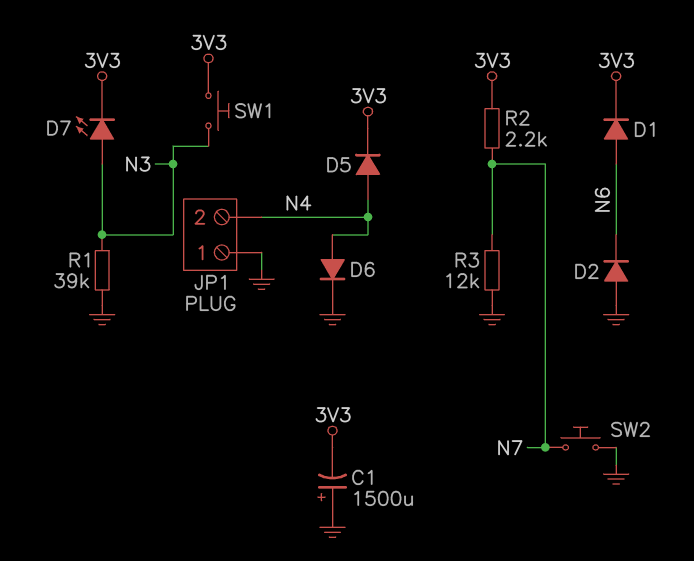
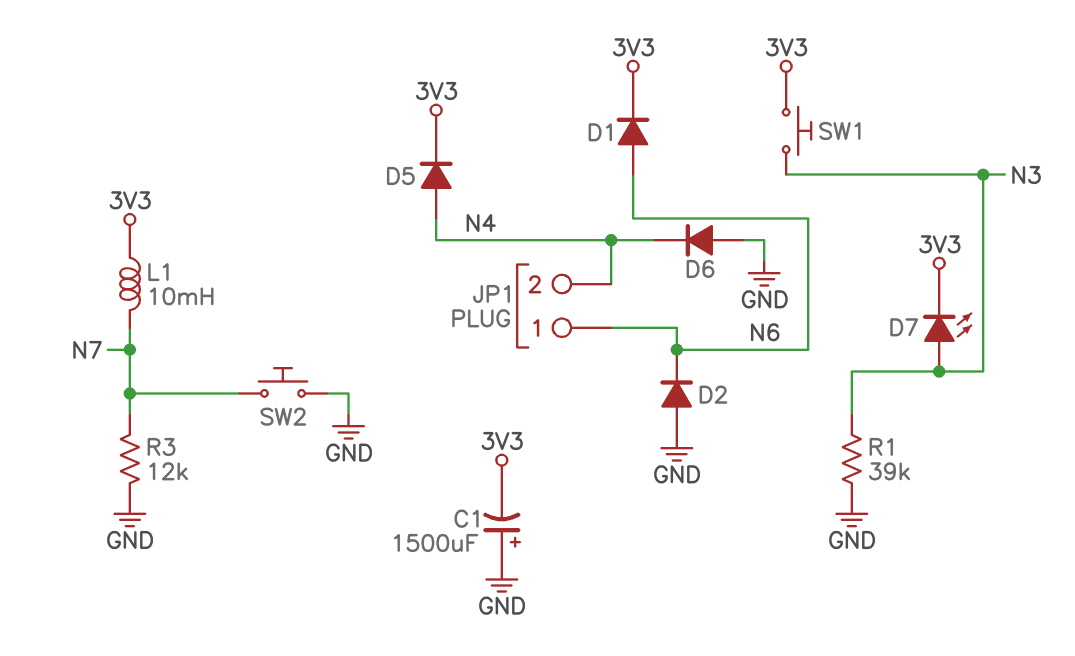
D6: diode (A N4, K GND) -> diode (A GND, K N4)
JP1 pin 1: GND -> N6
L1: none -> 10mH (3V3, N7)
R2: 2.2k (3V3, N7) -> none

